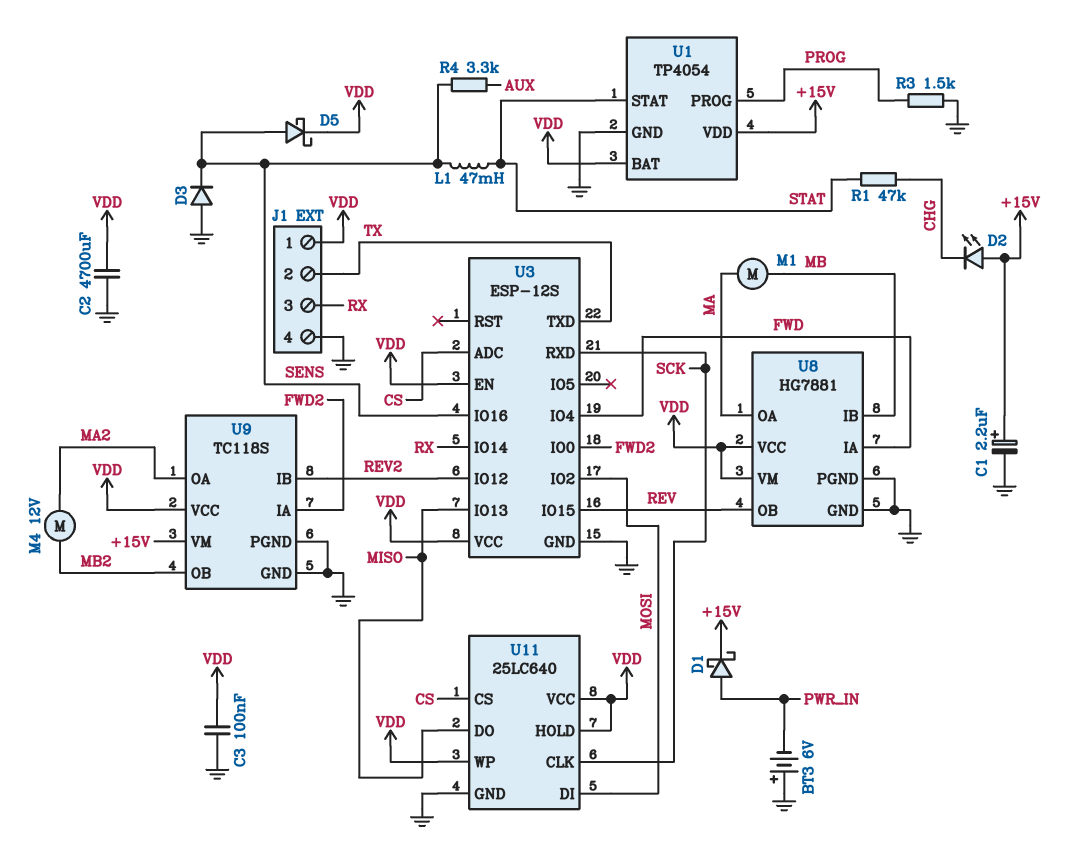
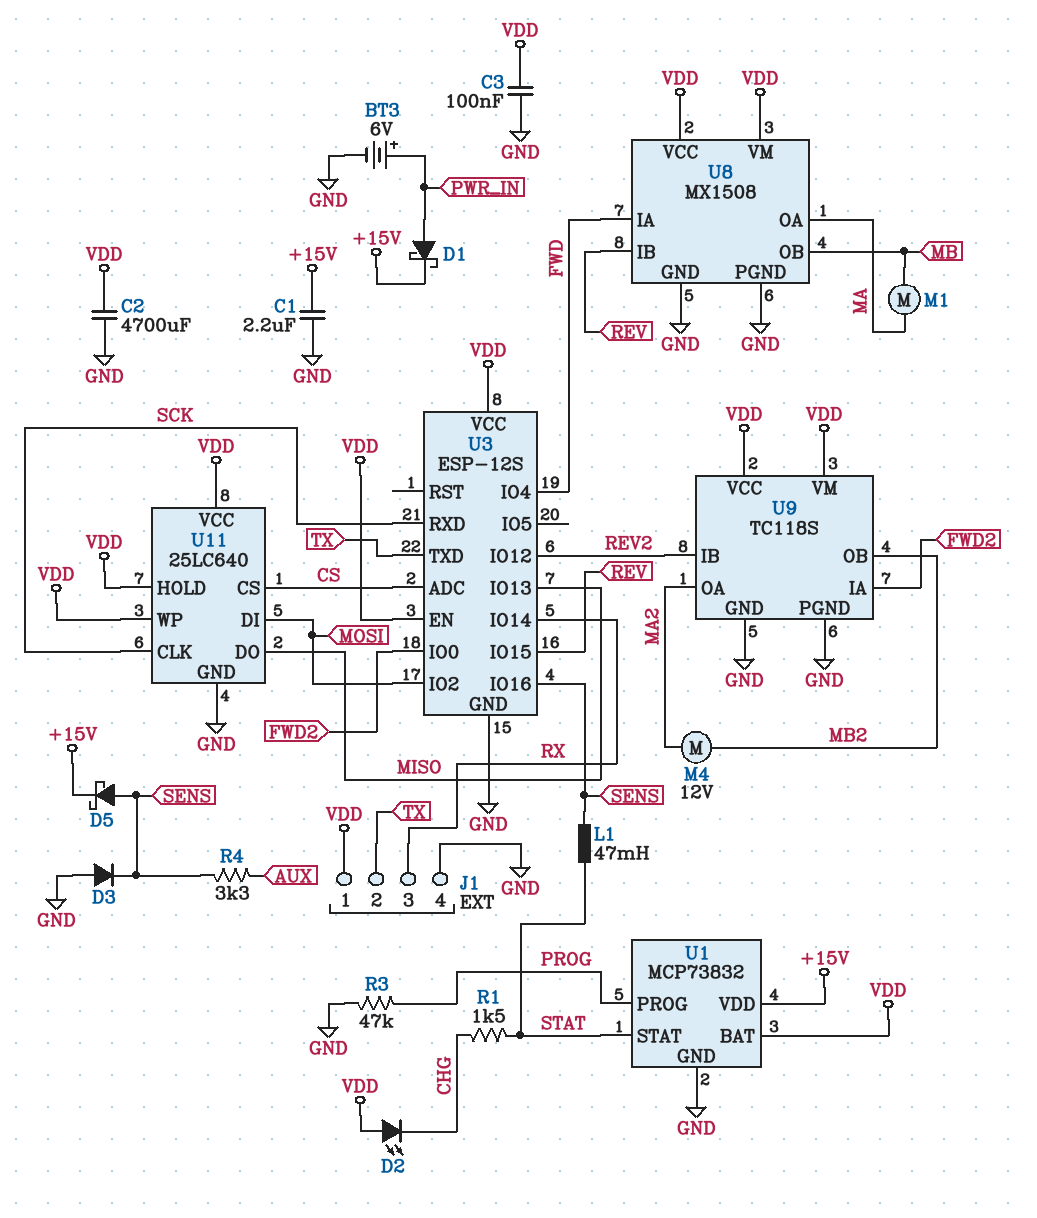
BT3: 6V (plus GND, minus PWR_IN) -> 6V (plus PWR_IN, minus GND)
C1: 2.2uF (plus +15V, minus GND) -> 2.2uF (+15V, GND)
D2: LED (A +15V, K CHG) -> LED (A VDD, K CHG)
D5: schottky (A SENS, K VDD) -> schottky (A SENS, K +15V)
R1: 47k (CHG, STAT) -> 1.5k (CHG, STAT)
R3: 1.5k (GND, PROG) -> 47k (GND, PROG)
U1: TP4054 -> MCP73832
U8: HG7881 -> MX1508
U8 pin IB: MB -> REV
U8 pin OB: REV -> MB
U9 pin VM: +15V -> VDD

